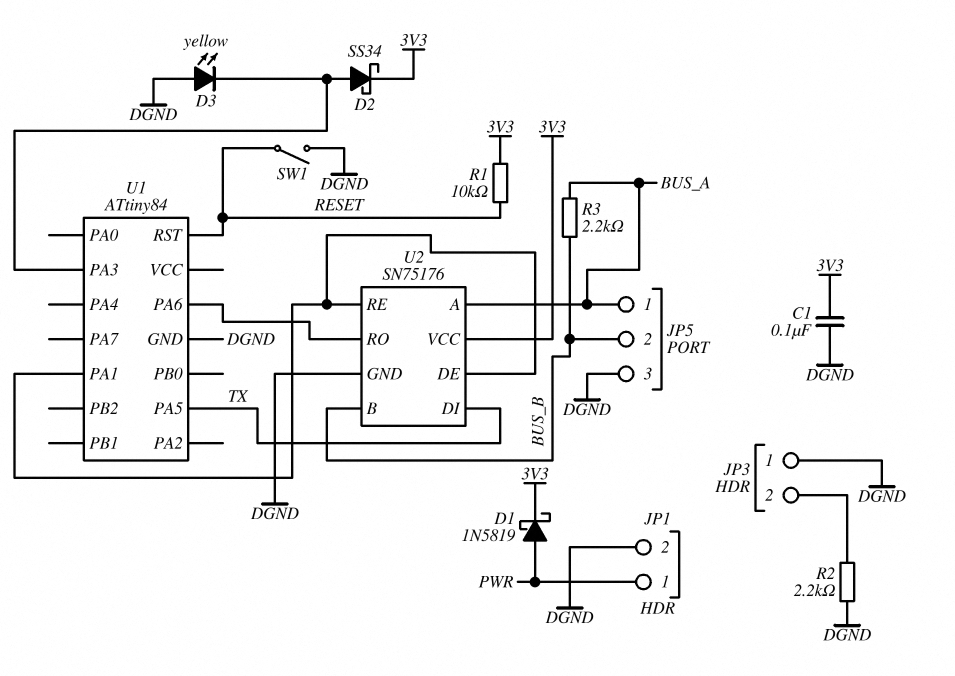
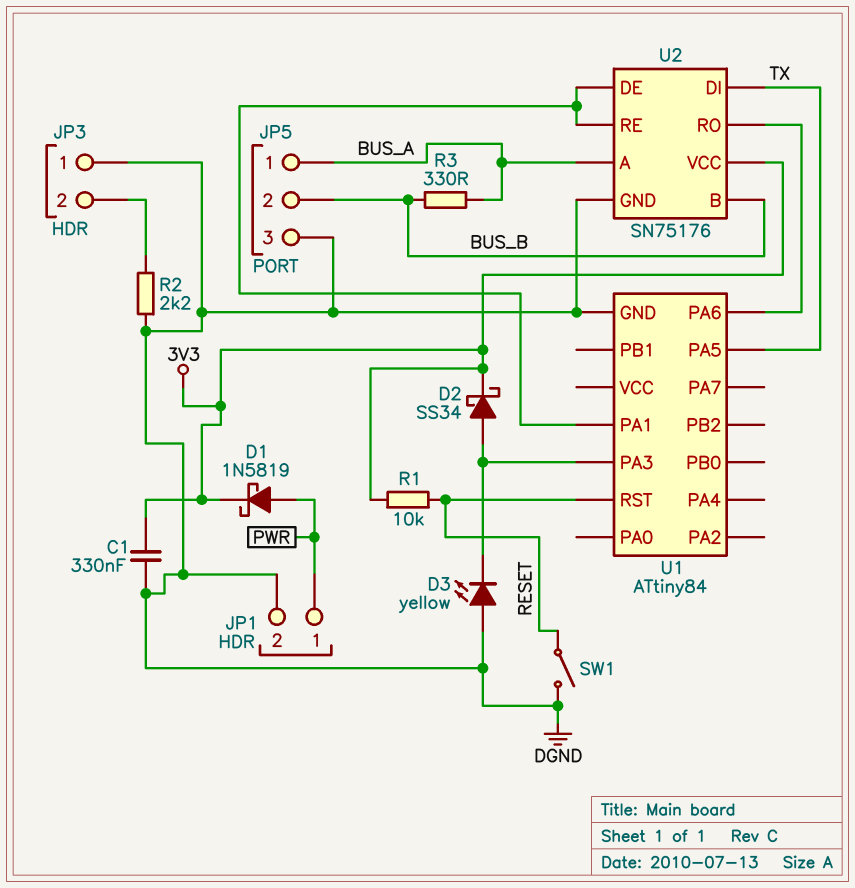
C1: 100nF (3V3, DGND) -> 330nF (3V3, DGND)
R3: 2.2k (BUS_A, BUS_B) -> 330 (BUS_A, BUS_B)

